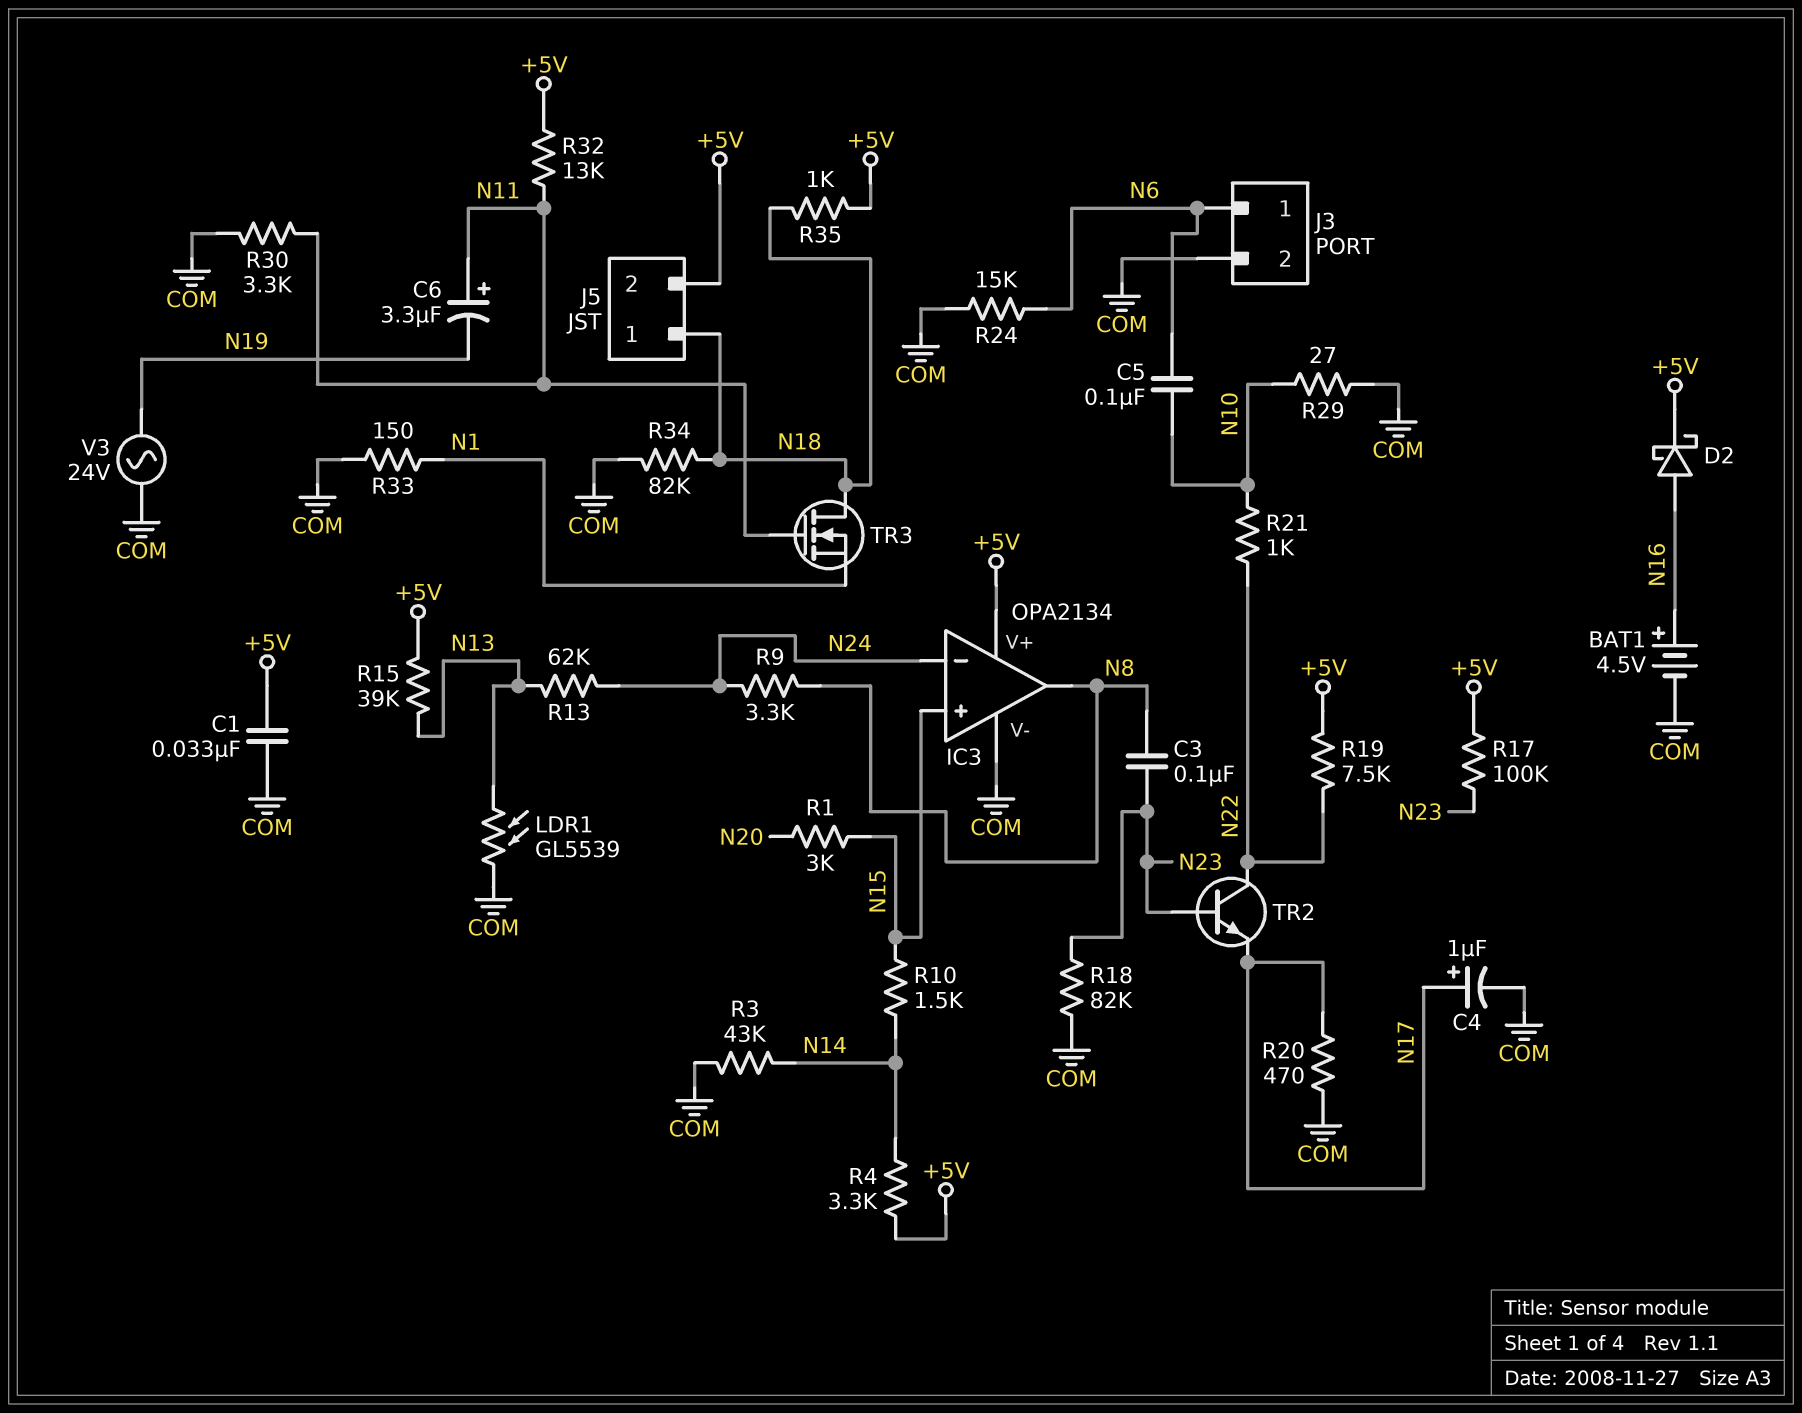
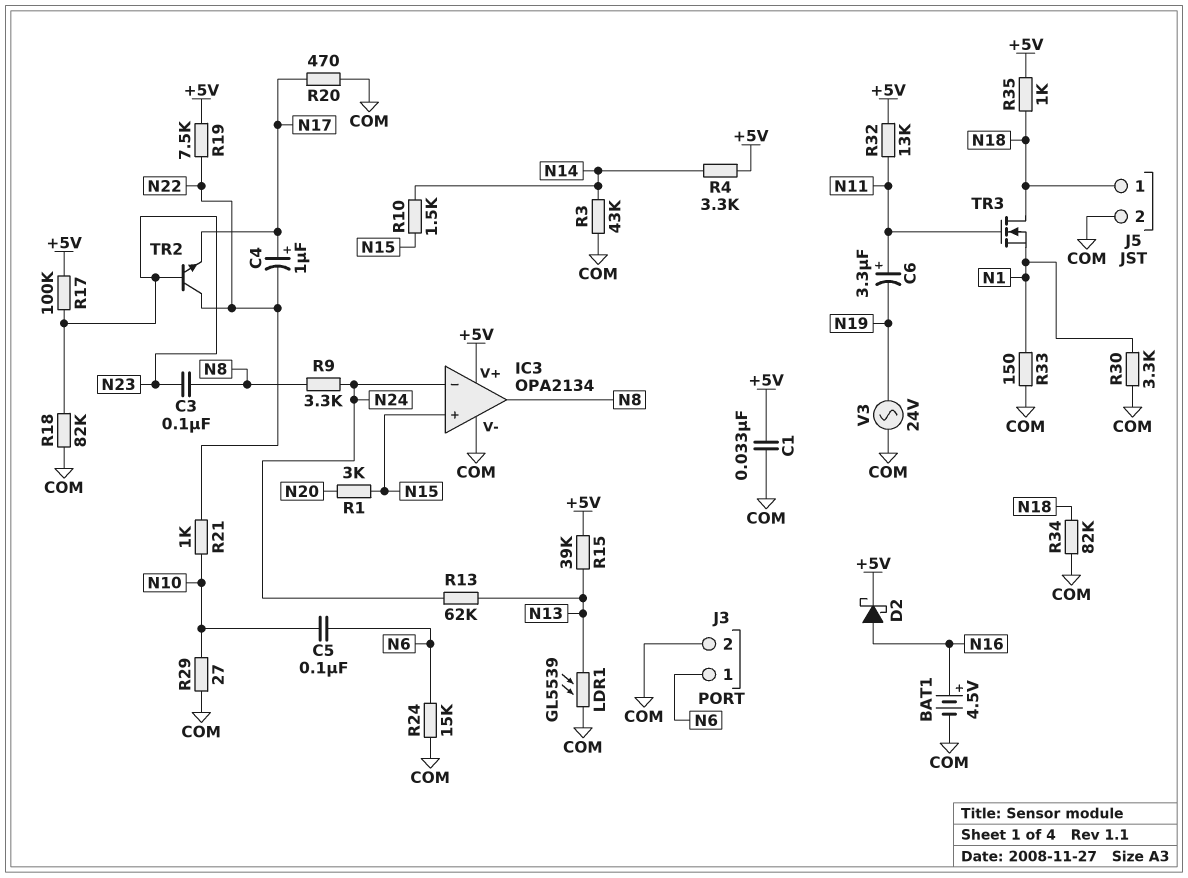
C4: 1uF (plus N17, minus COM) -> 1uF (plus N17, minus N22)
J5 pin 2: +5V -> COM
R30: 3.3k (COM, N11) -> 3.3k (COM, N1)

